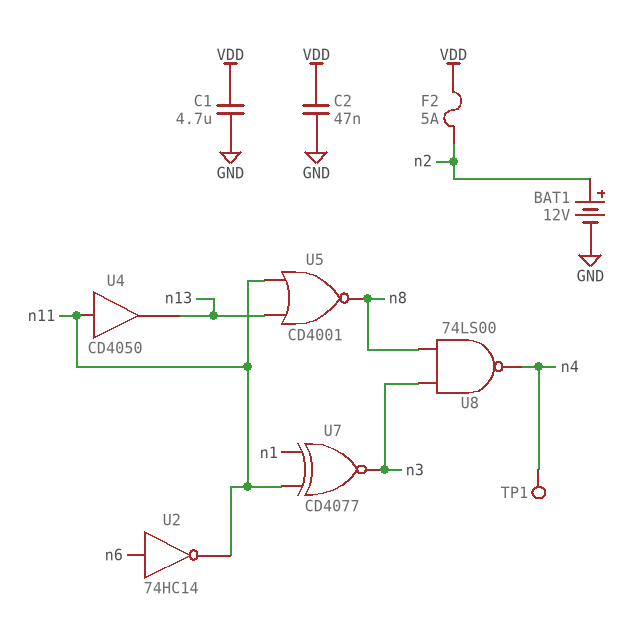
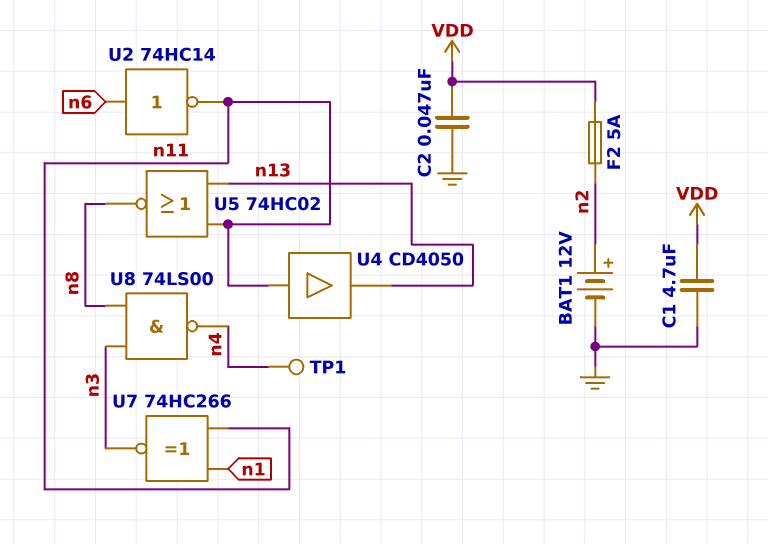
U5: NOR CD4001 (in n11, in n13, out n8) -> NOR 74HC02 (in n11, in n13, out n8)
U7: XNOR CD4077 (in n1, in n11, out n3) -> XNOR 74HC266 (in n1, in n11, out n3)

